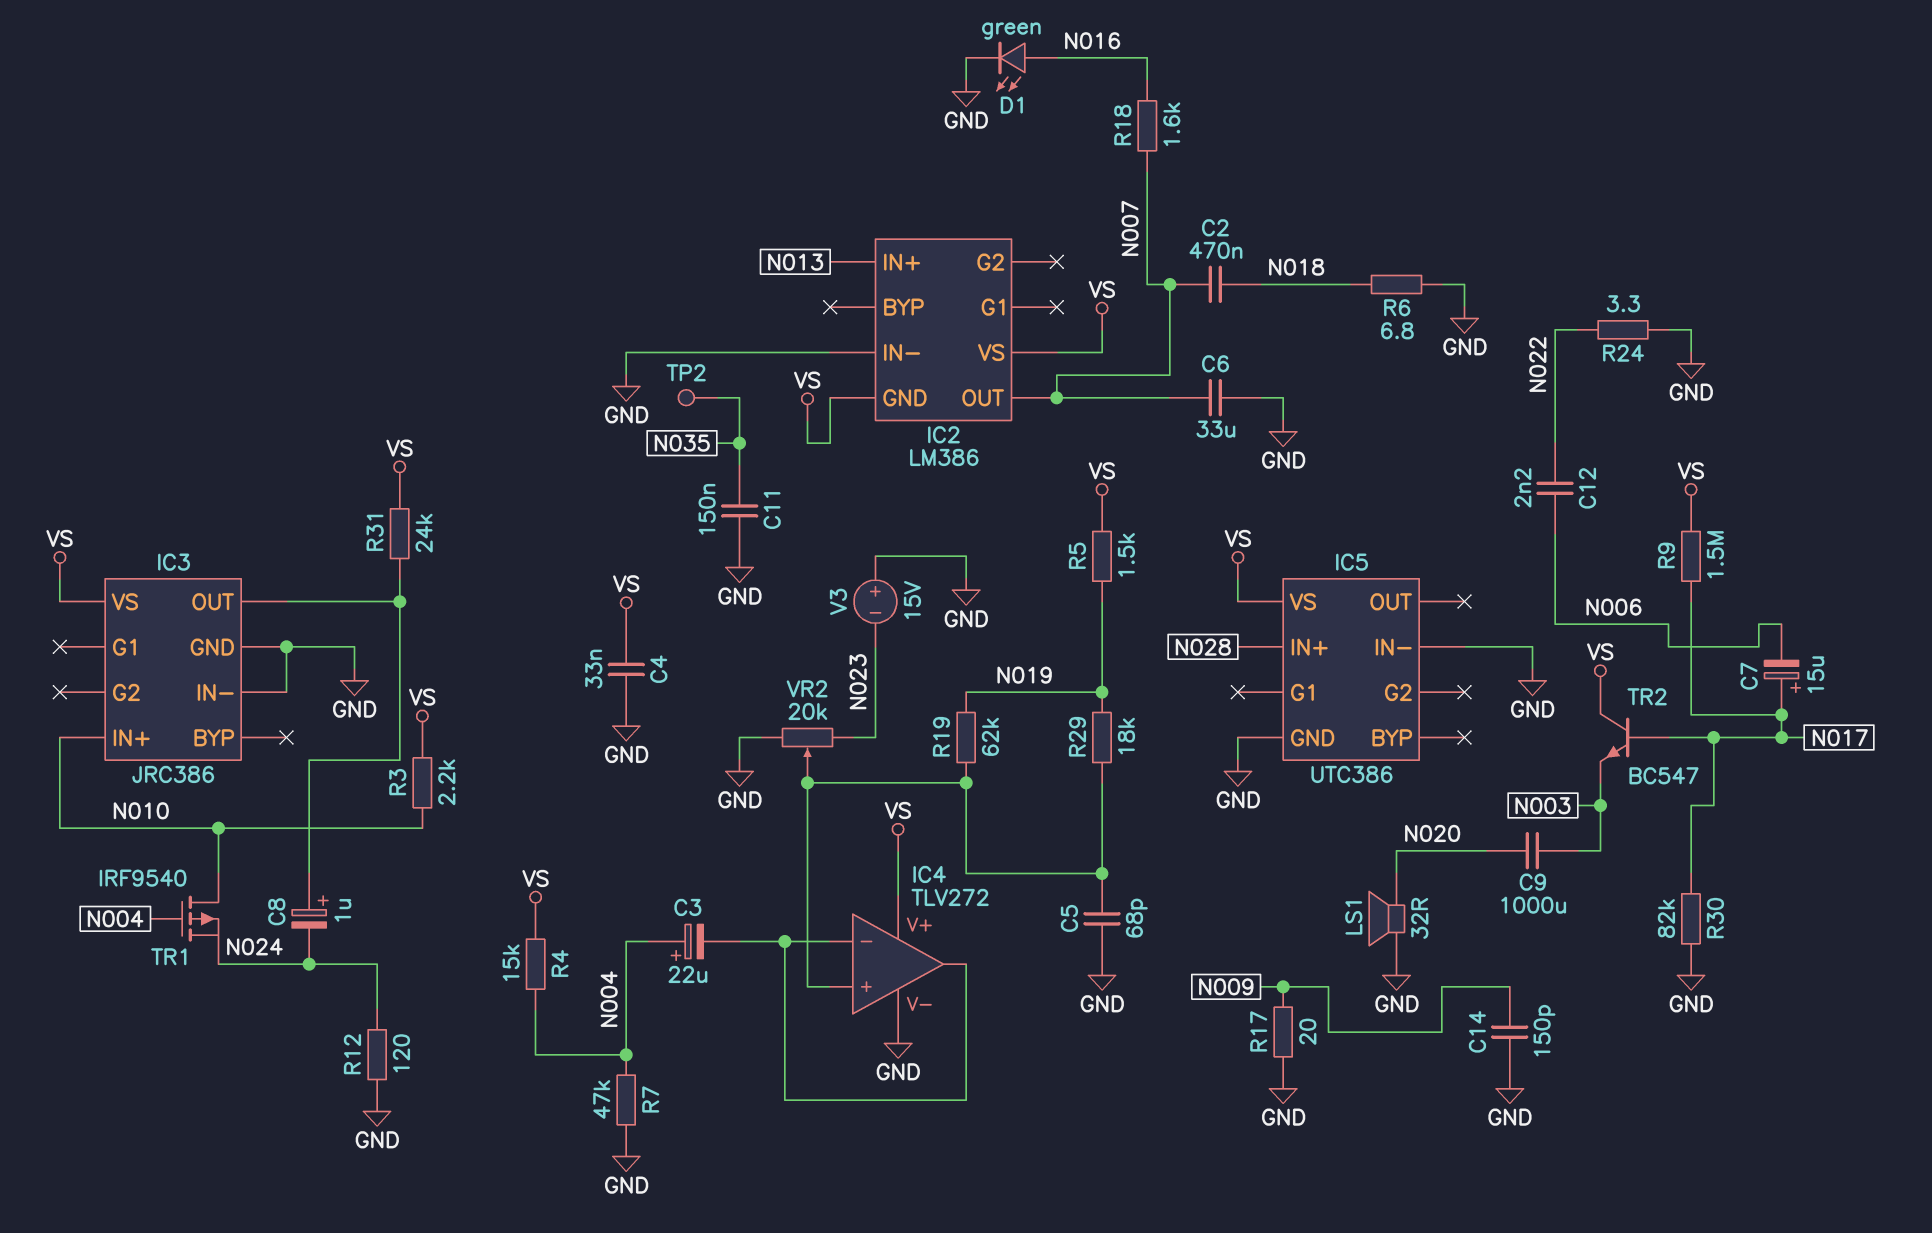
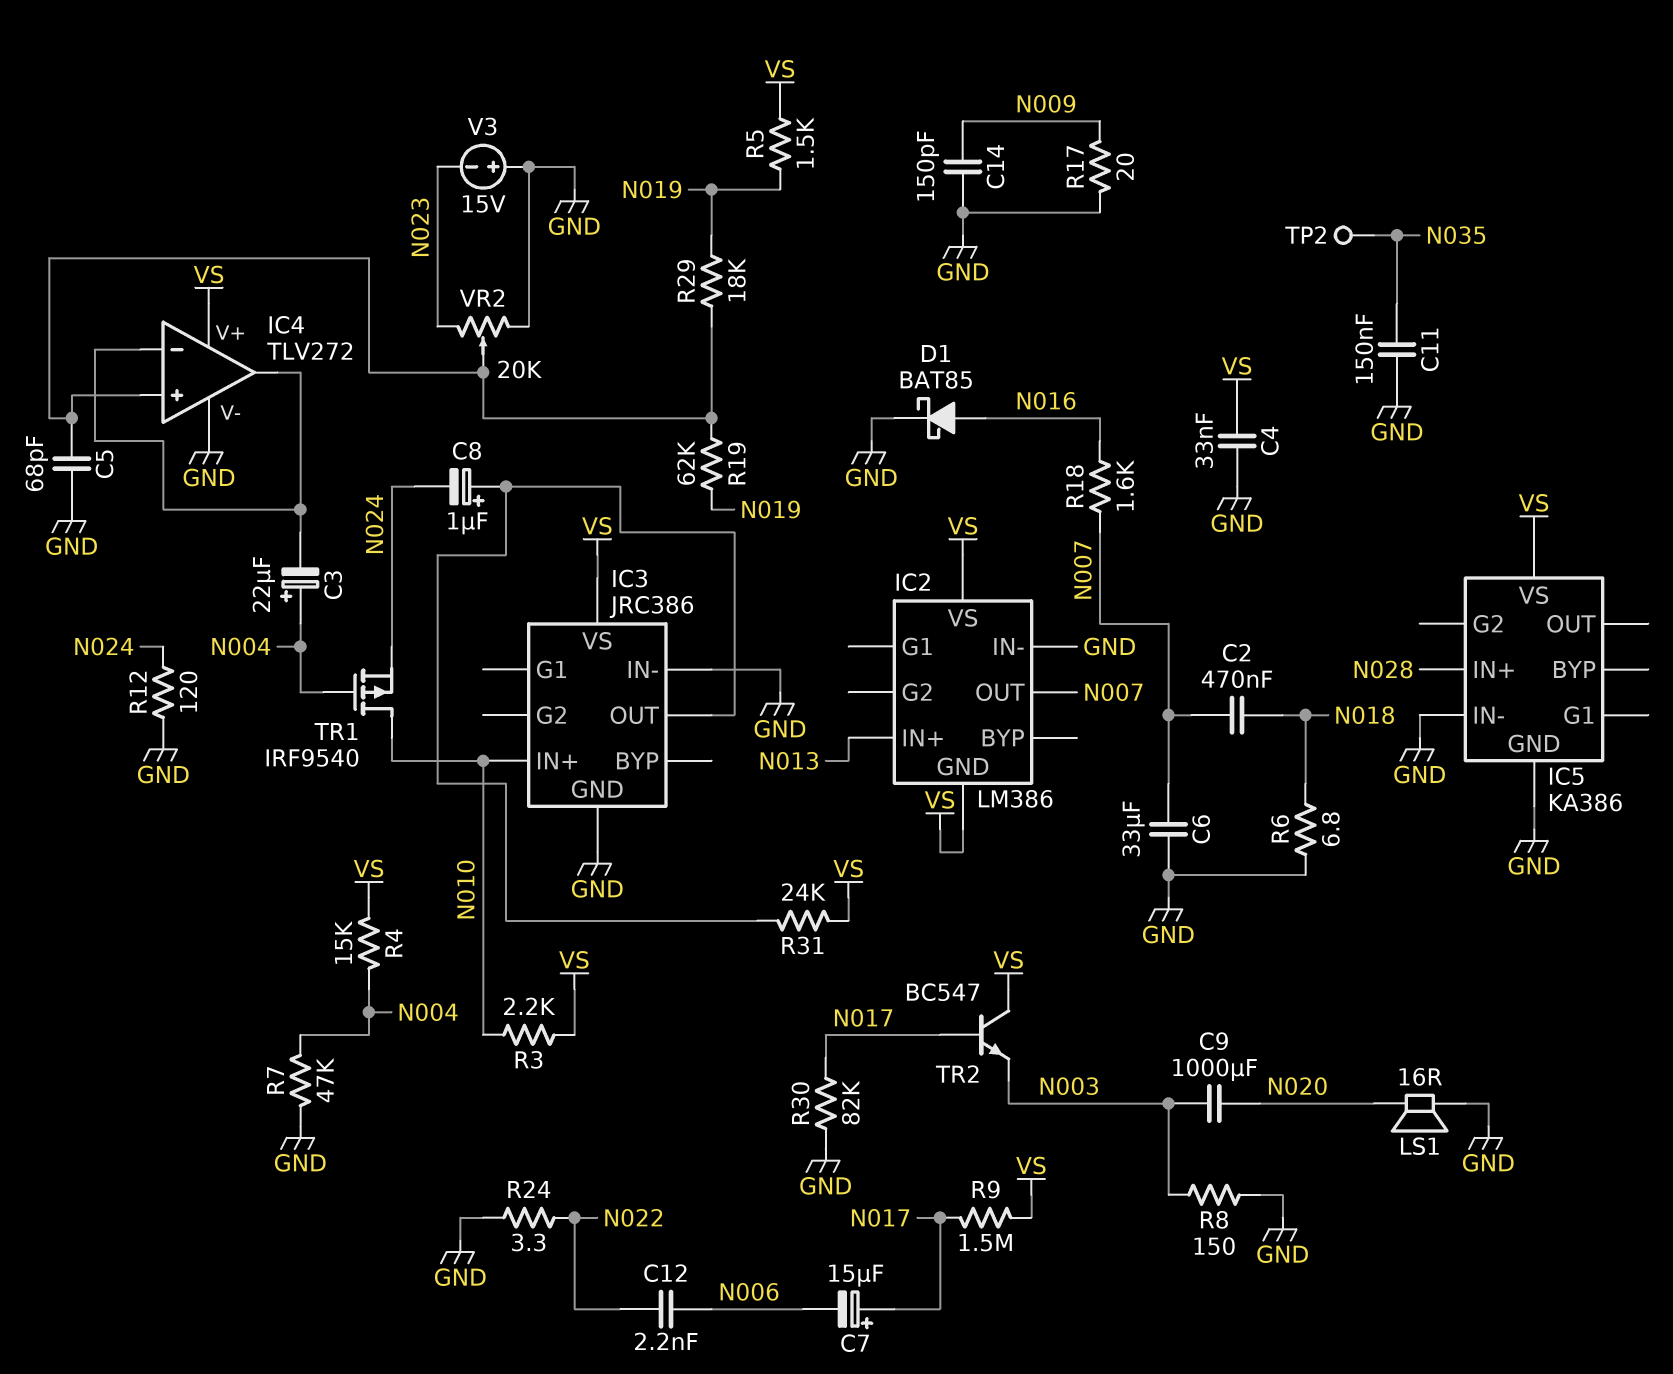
D1: LED green (A N016, K GND) -> schottky BAT85 (A N016, K GND)
IC5: UTC386 -> KA386
LS1: speaker 32R (GND, N020) -> speaker 16R (GND, N020)
R8: none -> 150 (GND, N003)

